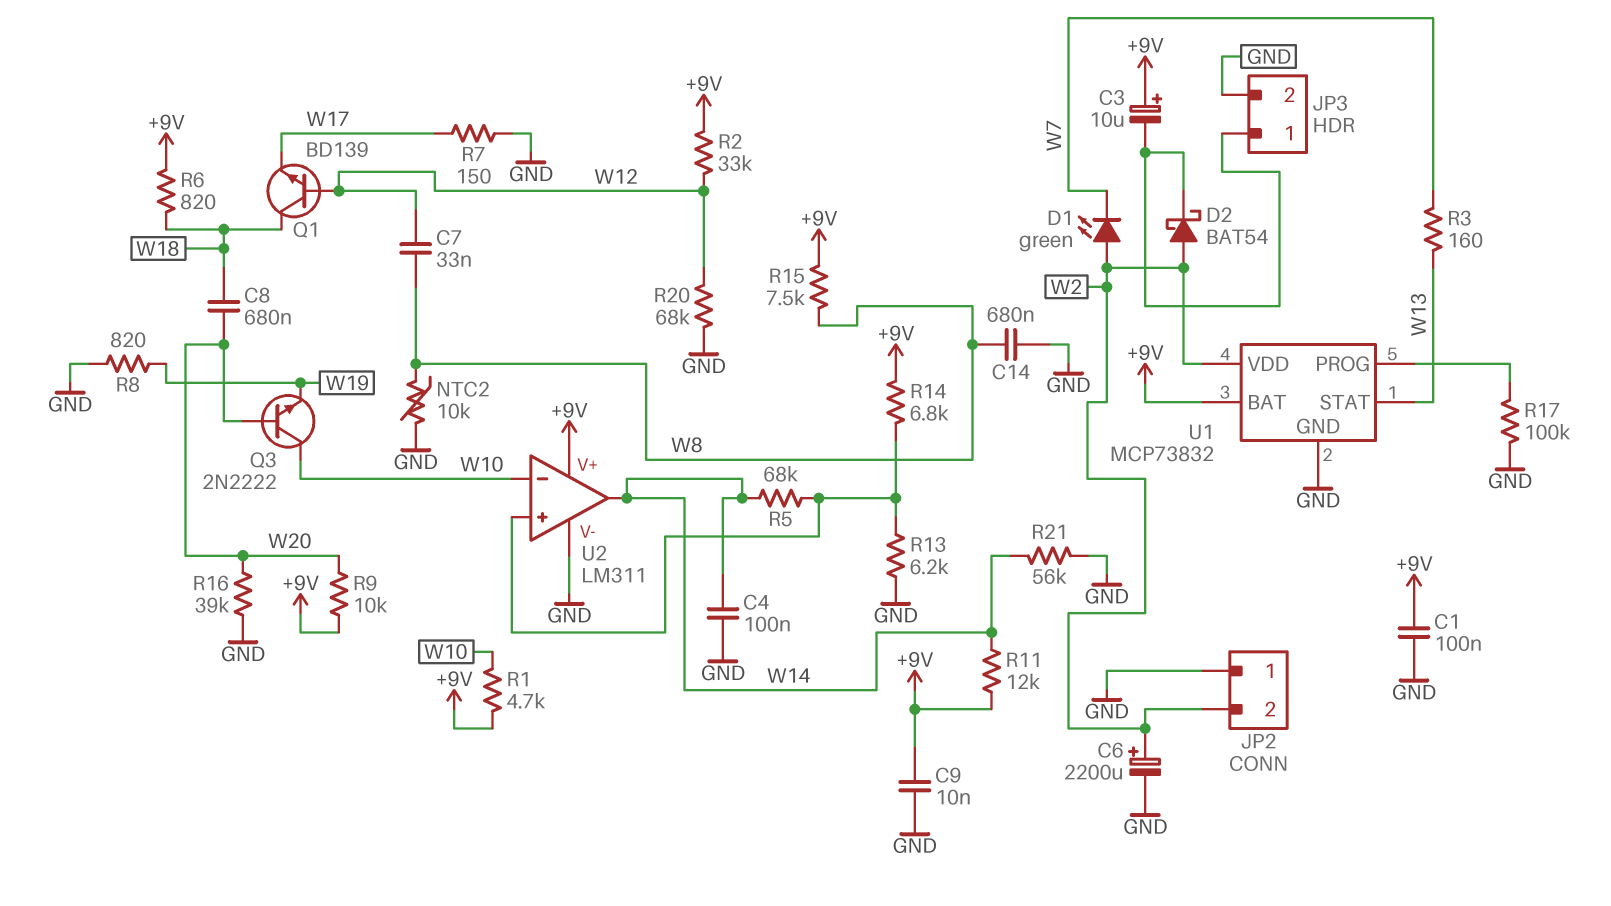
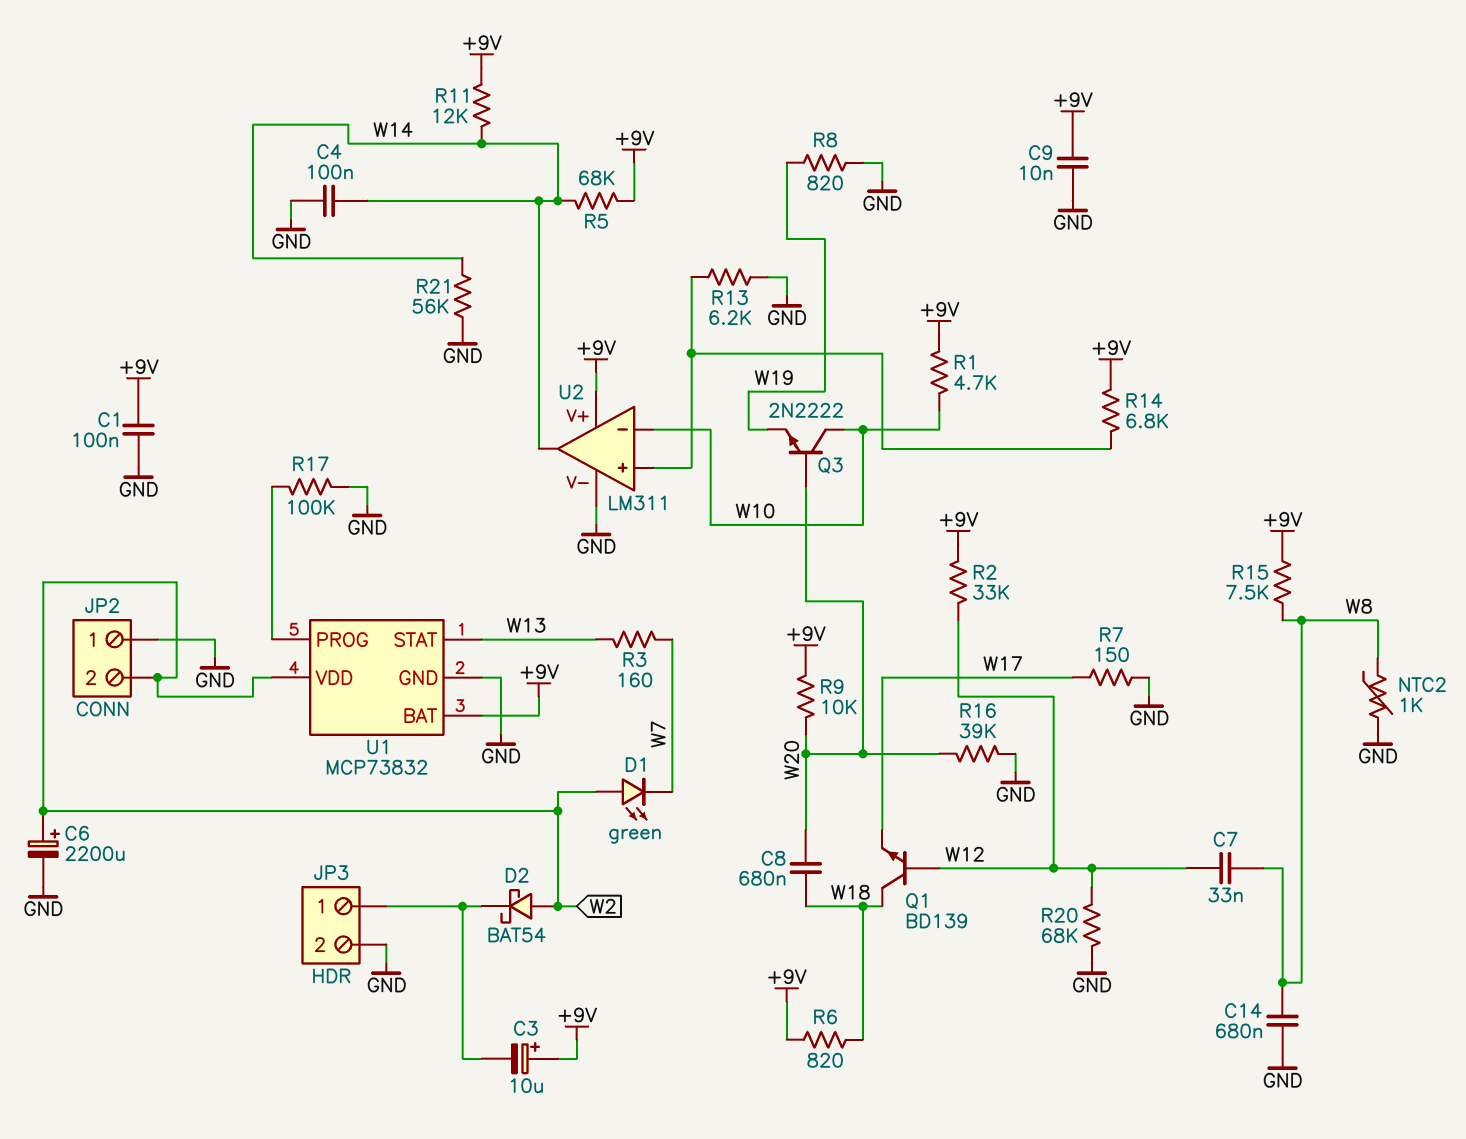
NTC2: 10k (GND, W8) -> 1k (GND, W8)
R5: 68k (U2/in+, W14) -> 68k (+9V, W14)

